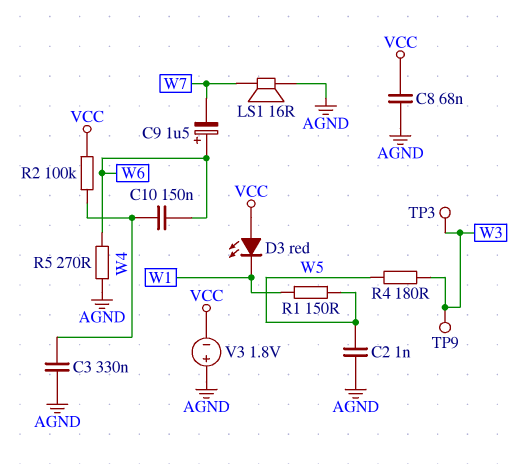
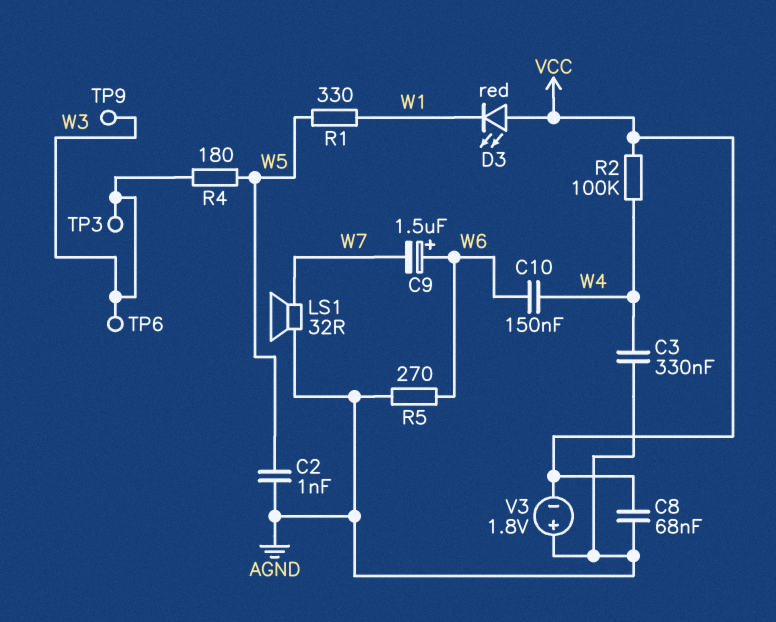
LS1: speaker 16R (AGND, W7) -> speaker 32R (AGND, W7)
R1: 150 (W1, W5) -> 330 (W1, W5)
TP6: none -> test point (W3)

